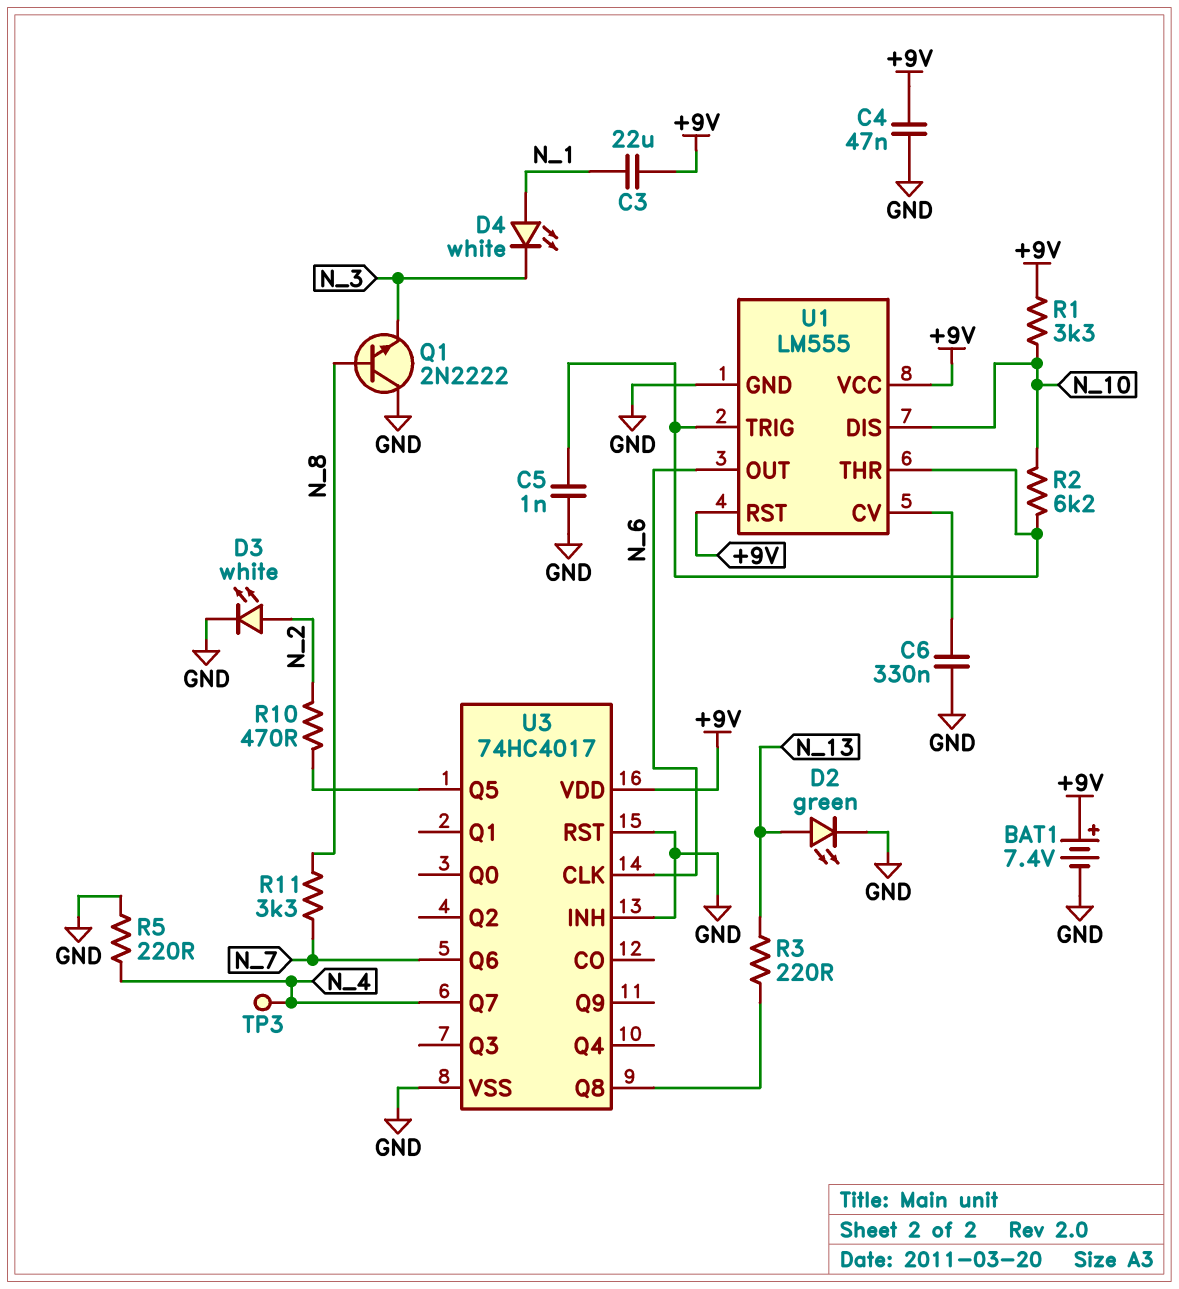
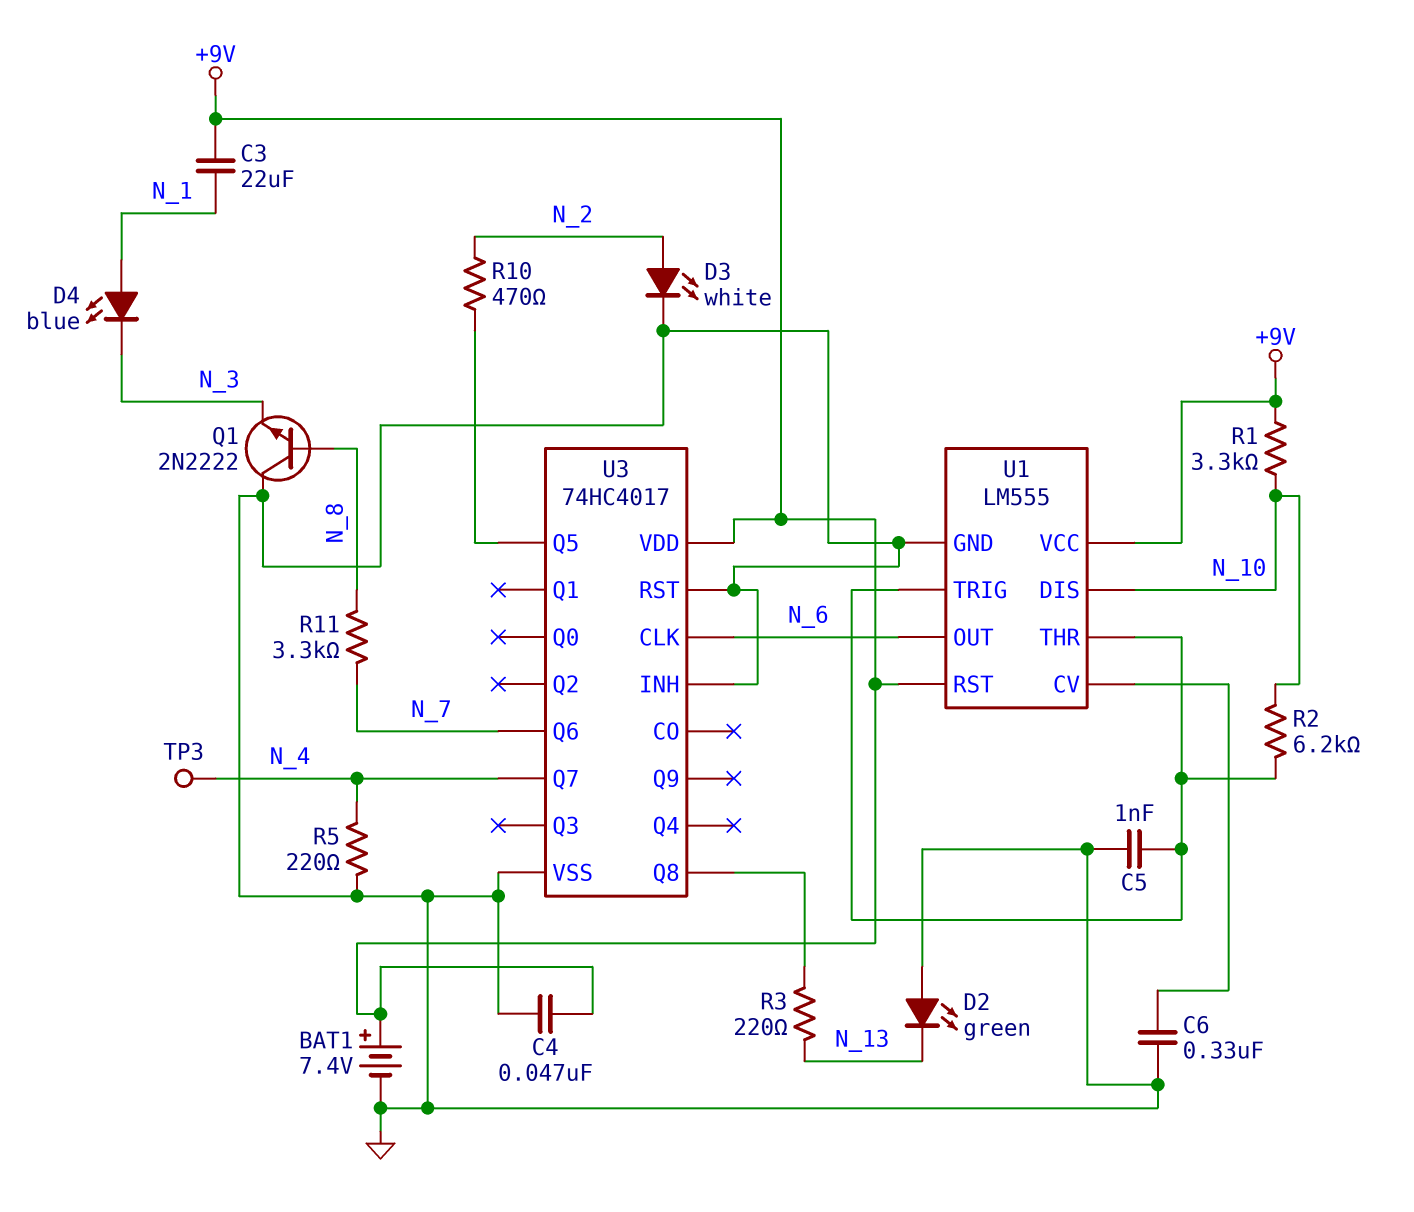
D2: LED green (A N_13, K GND) -> LED green (A GND, K N_13)
D4: LED white (A N_1, K N_3) -> LED blue (A N_1, K N_3)

